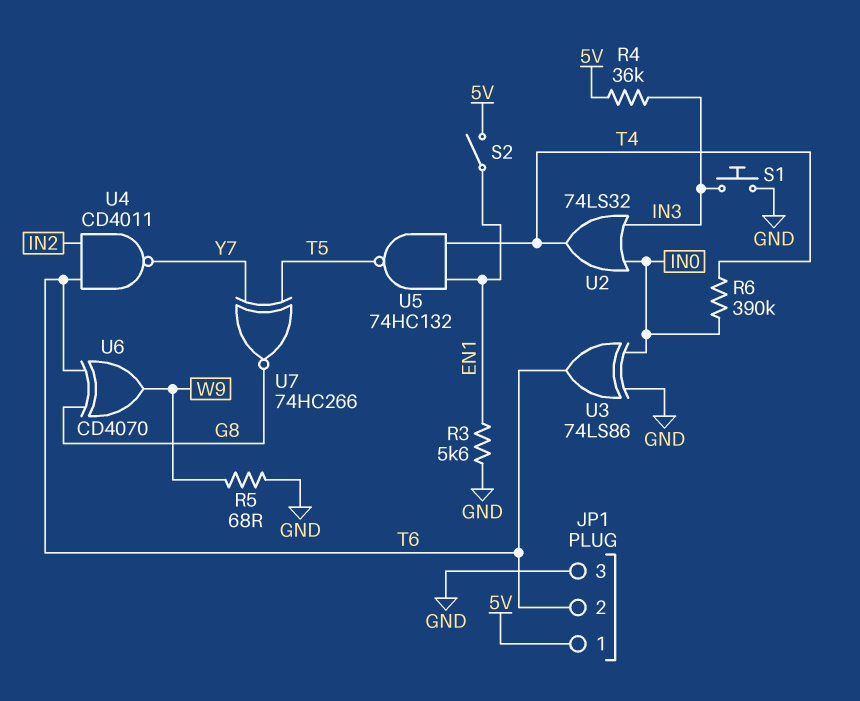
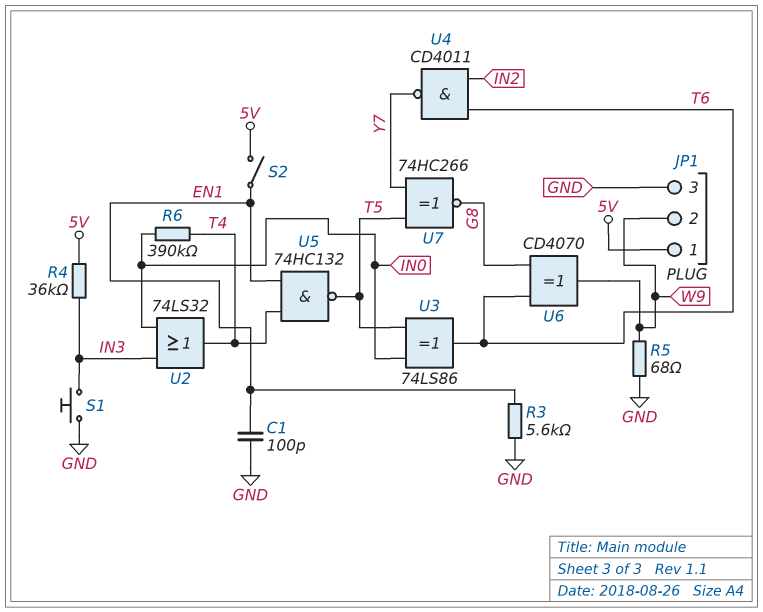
C1: none -> 100pF (EN1, GND)
JP1 pin 2: T6 -> W9
U3: XOR 74LS86 (in GND, in IN0, out T6) -> XOR 74LS86 (in IN0, in T5, out T6)

